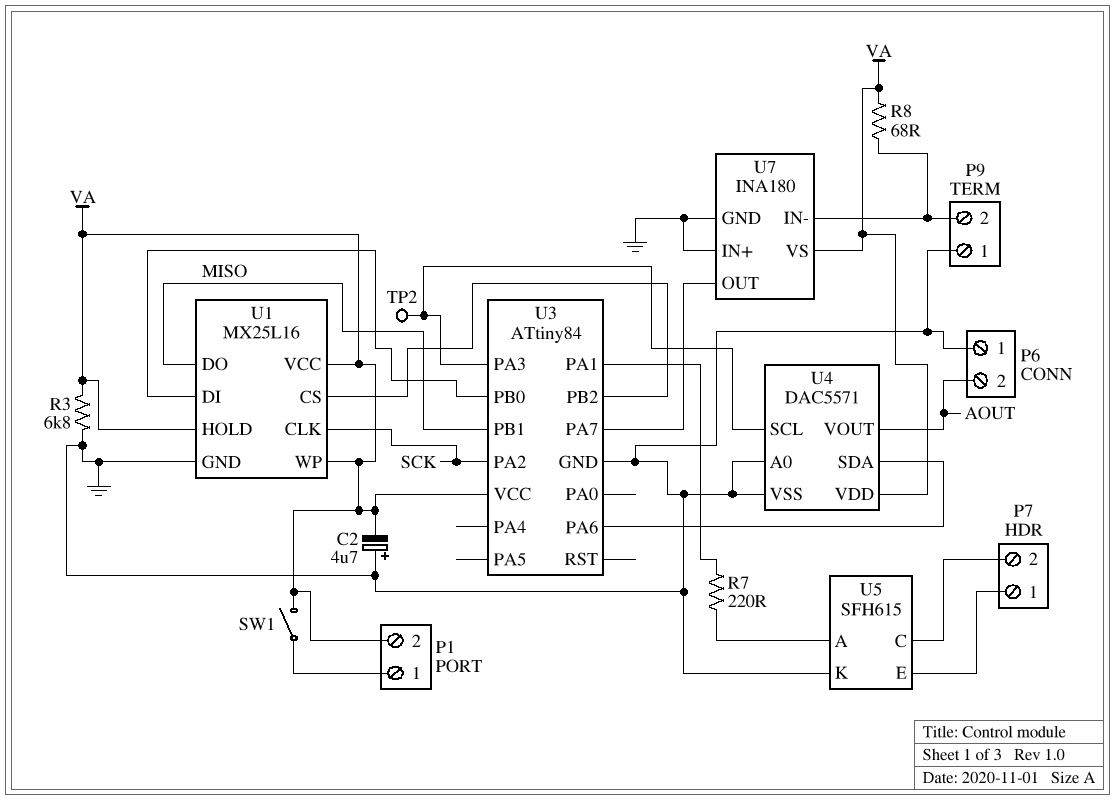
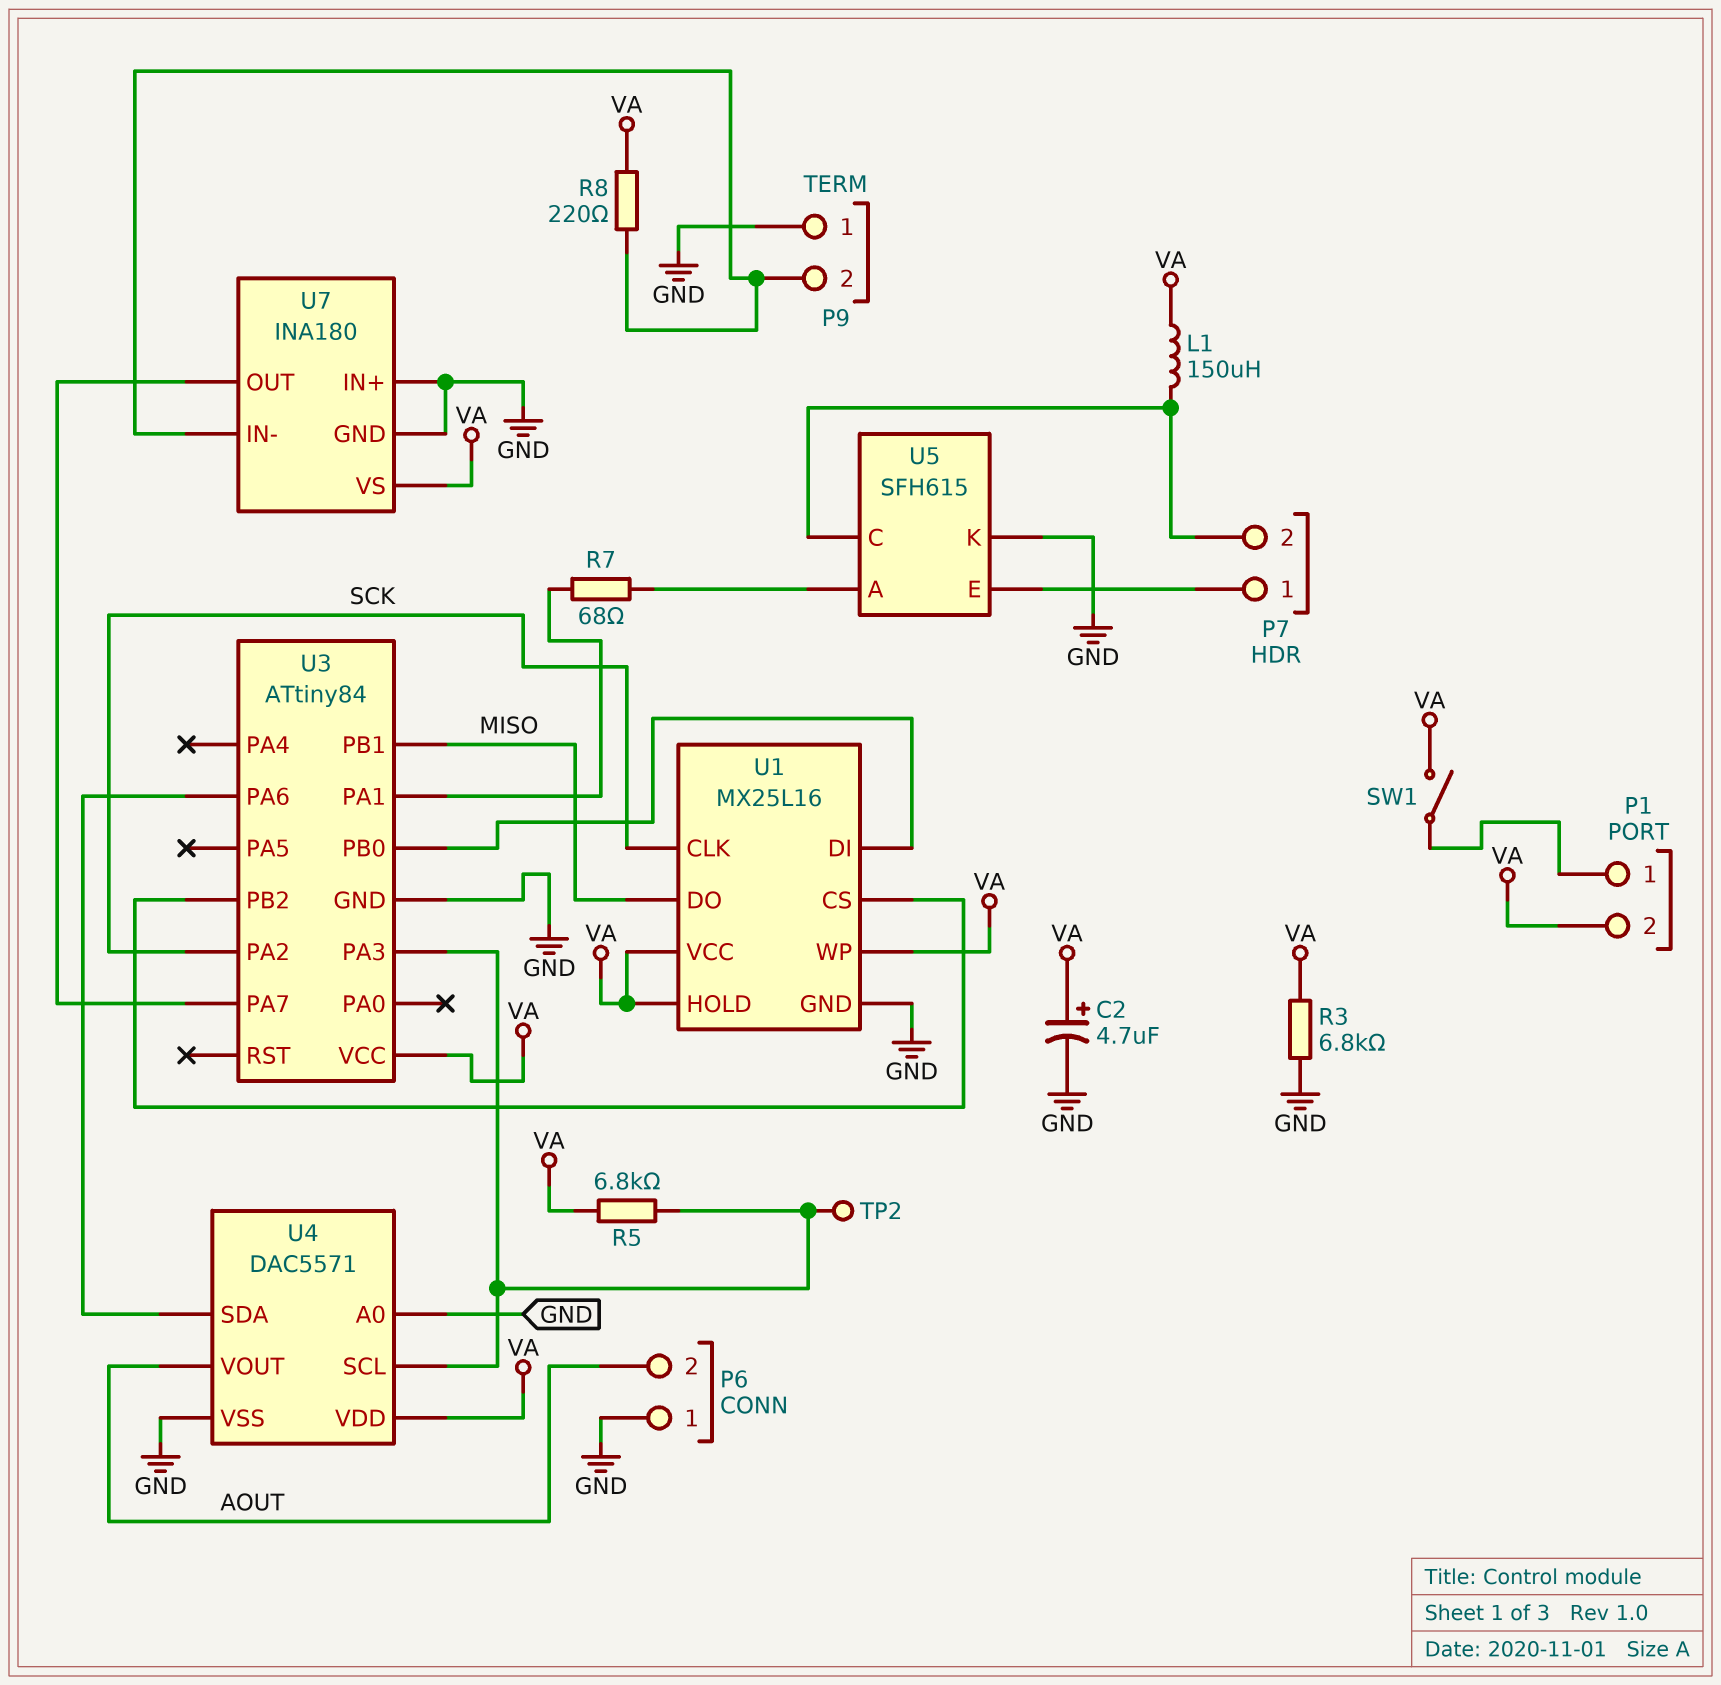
C2: 4.7uF (plus GND, minus VA) -> 4.7uF (plus VA, minus GND)
L1: none -> 150uH (P7/2, VA)
R5: none -> 6.8k (U3/PA3, VA)
R7: 220 (U3/PA1, U5/A) -> 68 (U3/PA1, U5/A)
R8: 68 (P9/2, VA) -> 220 (P9/2, VA)

